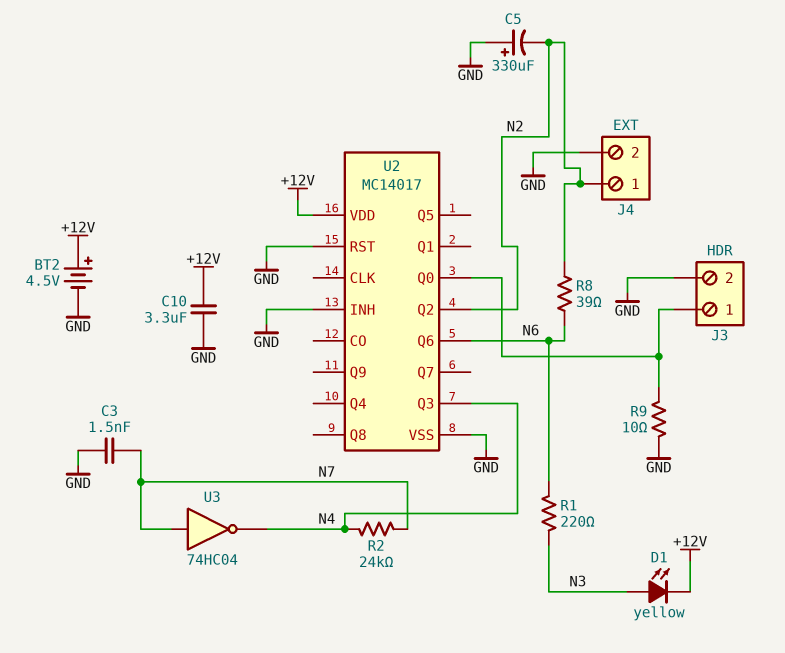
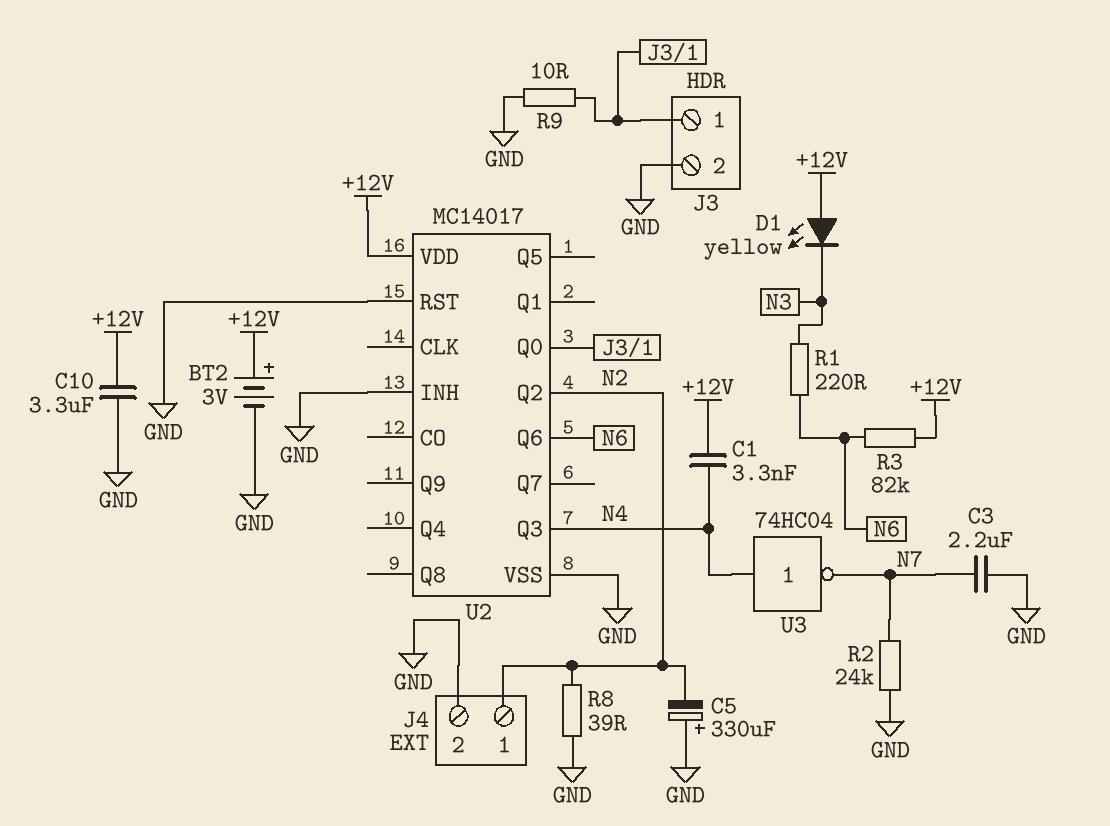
BT2: 4.5V (plus +12V, minus GND) -> 3V (plus +12V, minus GND)
C1: none -> 3.3nF (+12V, N4)
C3: 1.5nF (GND, N7) -> 2.2uF (GND, N7)
D1: LED yellow (A N3, K +12V) -> LED yellow (A +12V, K N3)
R2: 24k (N4, N7) -> 24k (GND, N7)
R3: none -> 82k (+12V, N6)
R8: 39 (N2, N6) -> 39 (GND, N2)
U3: NOT 74HC04 (in N7, out N4) -> NOT 74HC04 (in N4, out N7)

